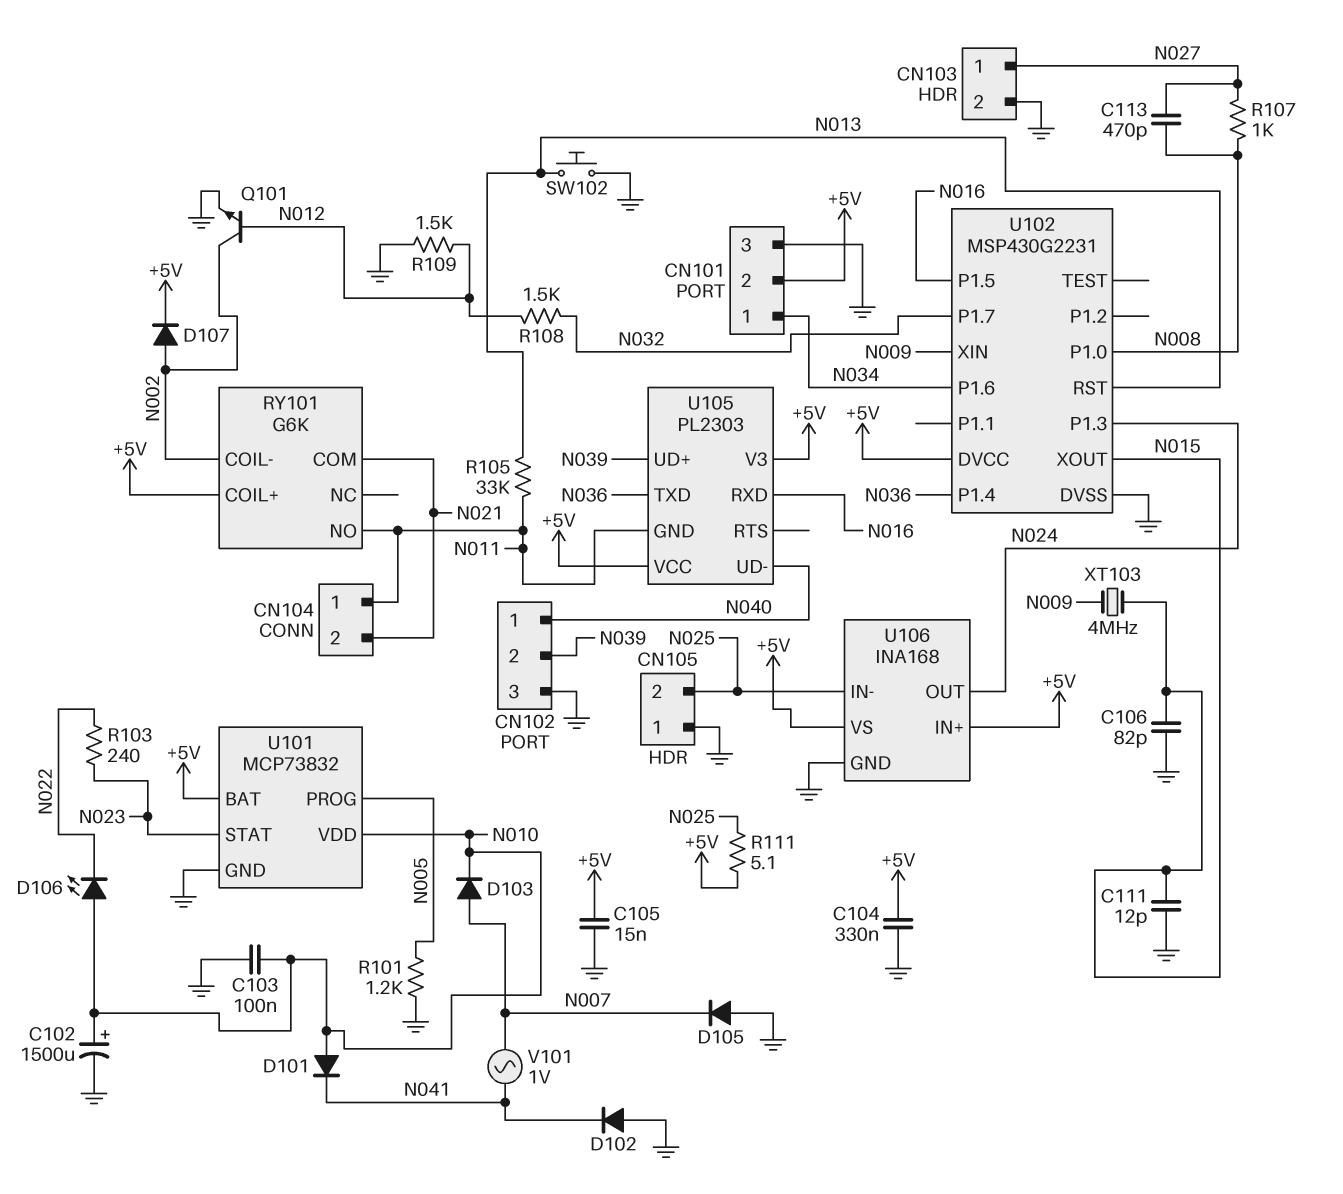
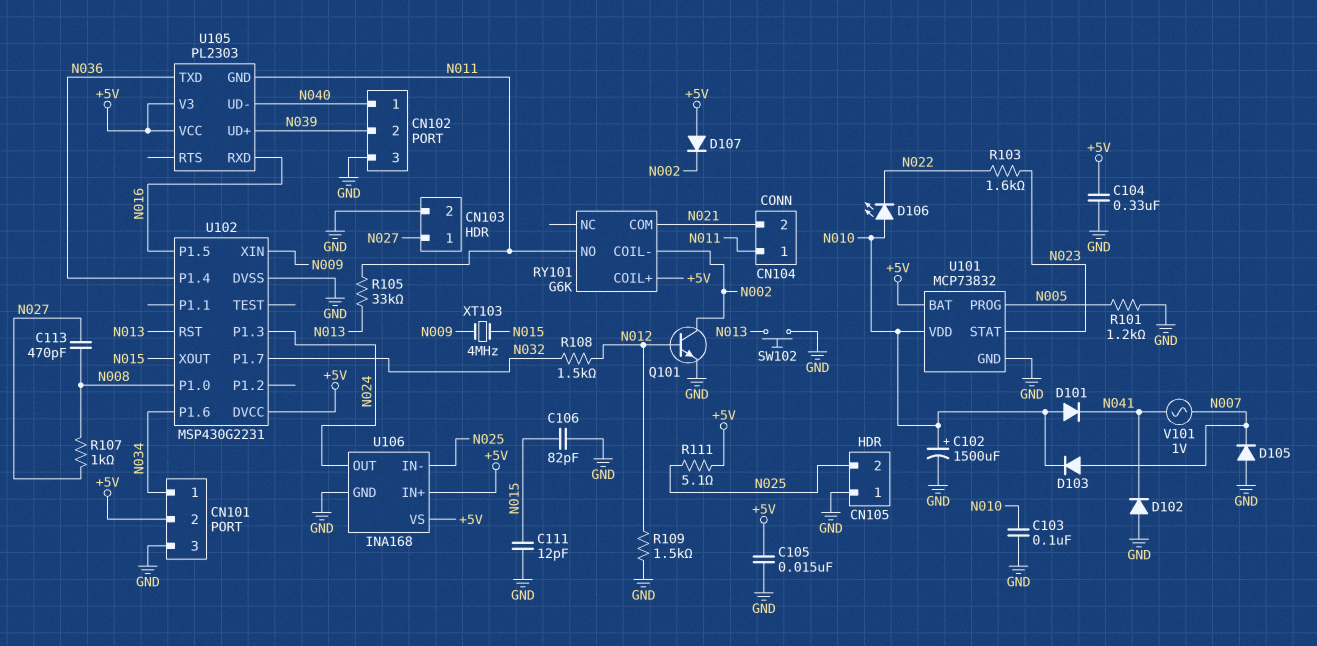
D107: diode (A N002, K +5V) -> diode (A +5V, K N002)
R103: 240 (N022, N023) -> 1.6k (N022, N023)

